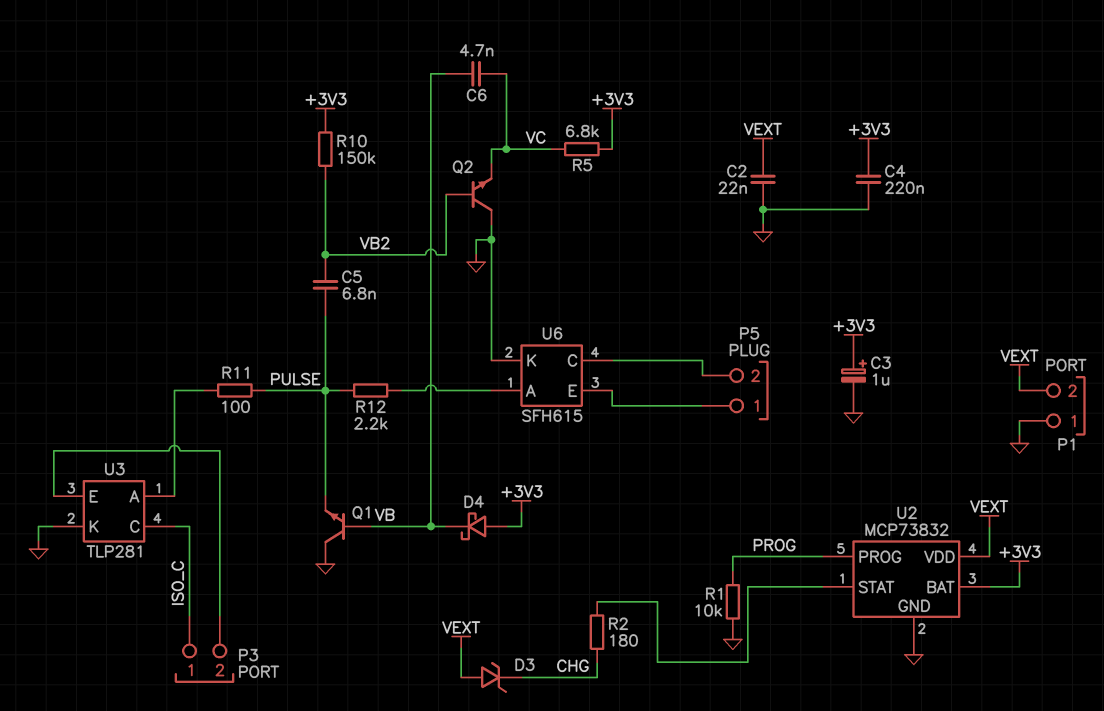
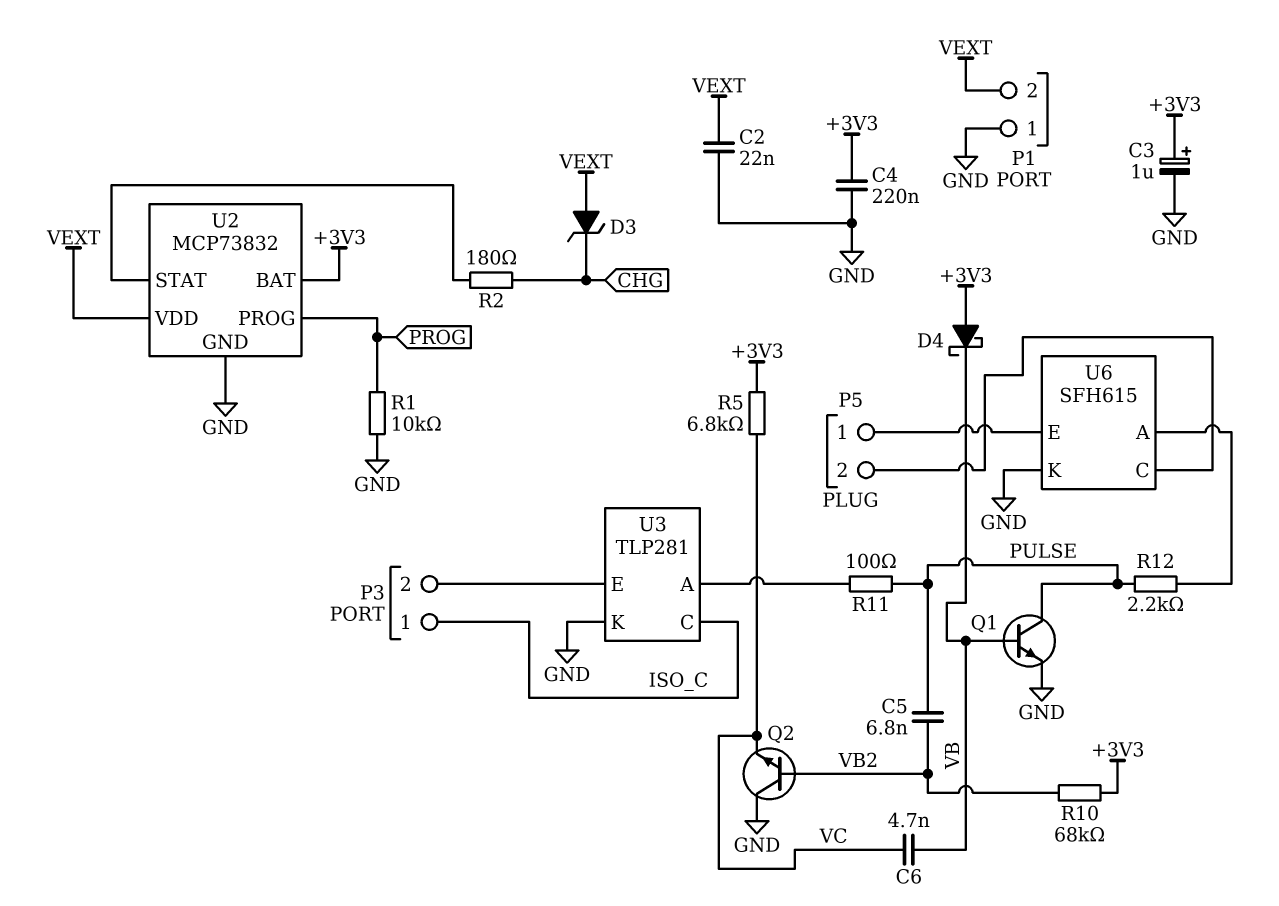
Q1: NPN (B VB, C GND, E PULSE) -> NPN (B VB, C PULSE, E GND)
R10: 150k (+3V3, VB2) -> 68k (+3V3, VB2)

